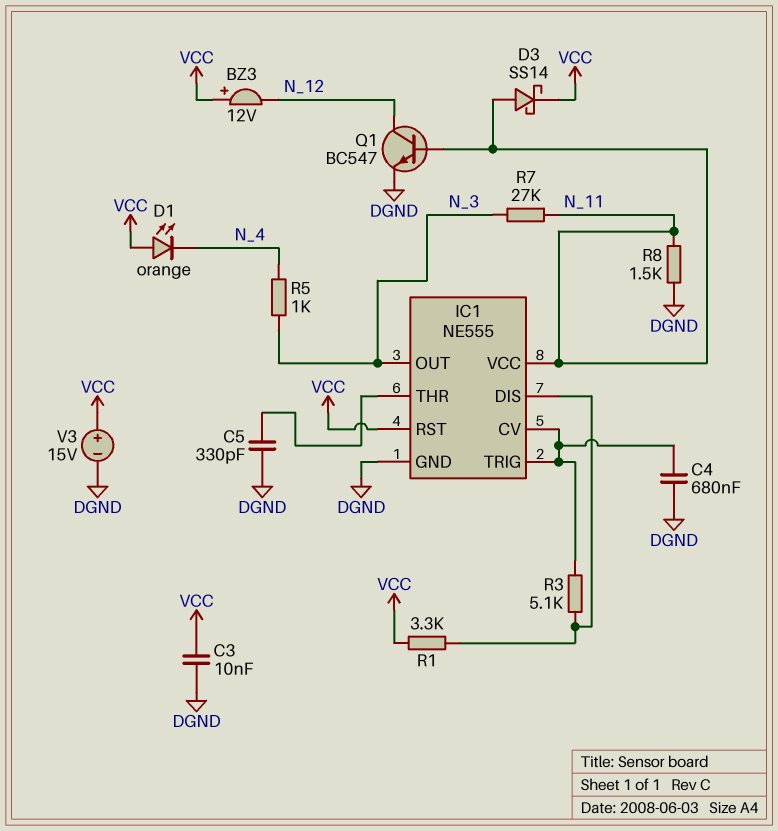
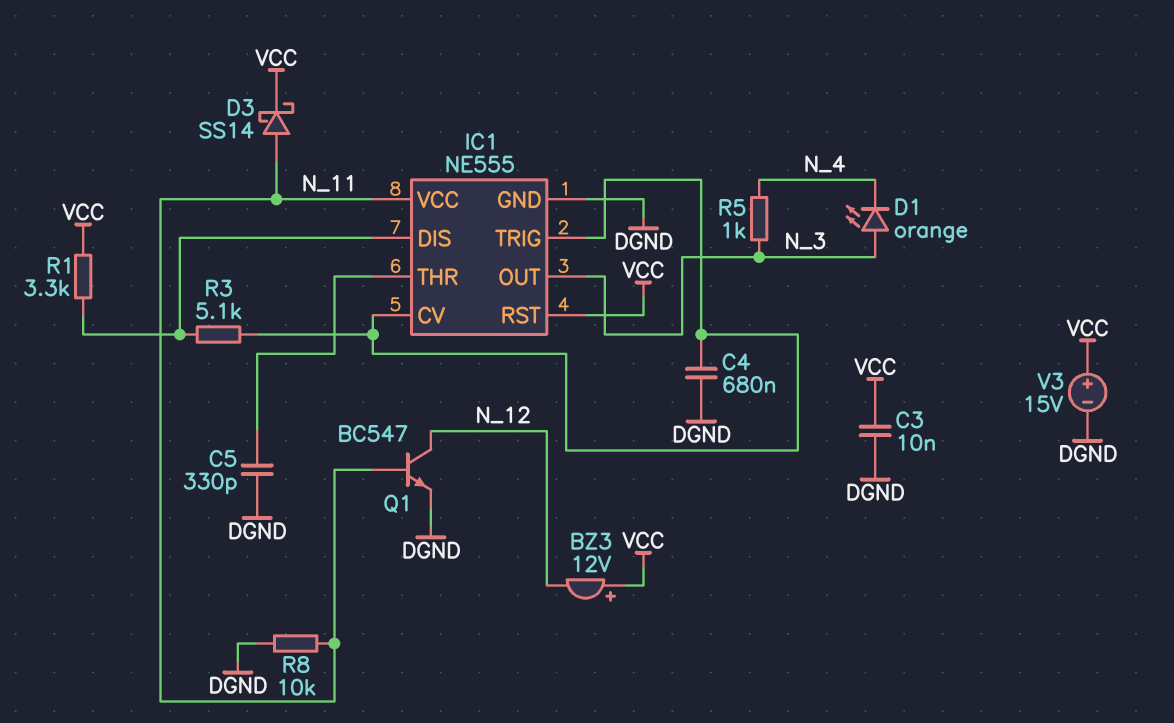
D1: LED orange (A VCC, K N_4) -> LED orange (A N_3, K N_4)
R7: 27k (N_3, N_11) -> none
R8: 1.5k (DGND, N_11) -> 10k (DGND, N_11)

